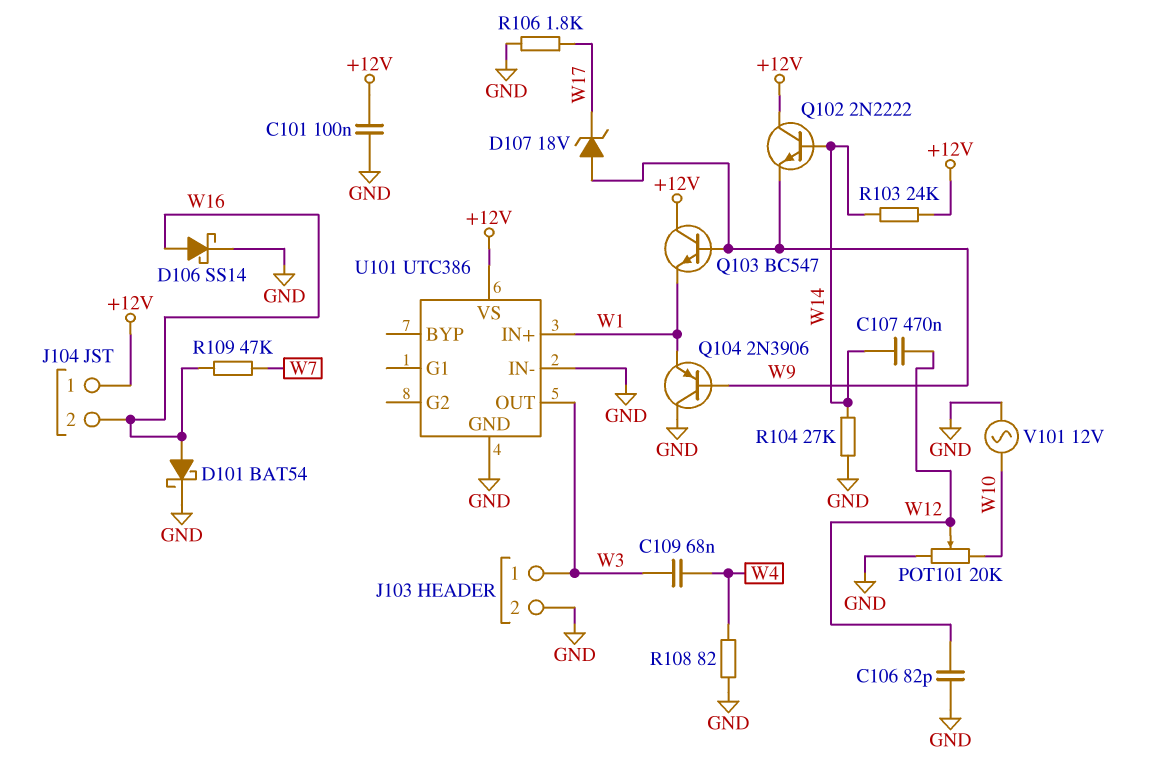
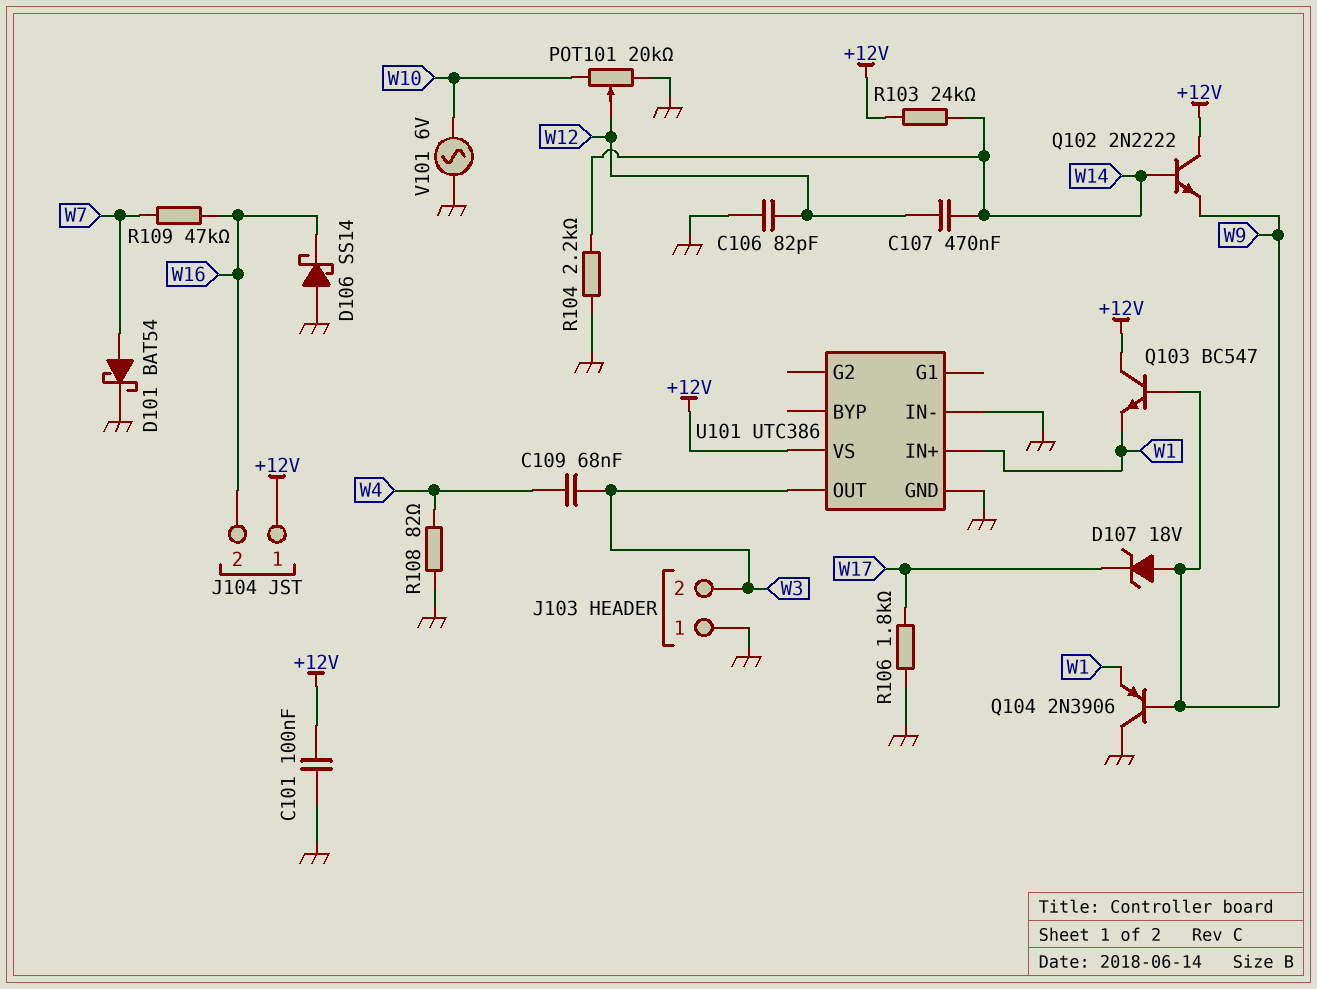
D101: schottky BAT54 (A W16, K GND) -> schottky BAT54 (A W7, K GND)
D106: schottky SS14 (A W16, K GND) -> schottky SS14 (A GND, K W16)
J103 pin 1: W3 -> GND
J103 pin 2: GND -> W3
R104: 27k (GND, W14) -> 2.2k (GND, W14)
V101: AC 12V (GND, W10) -> AC 6V (GND, W10)

